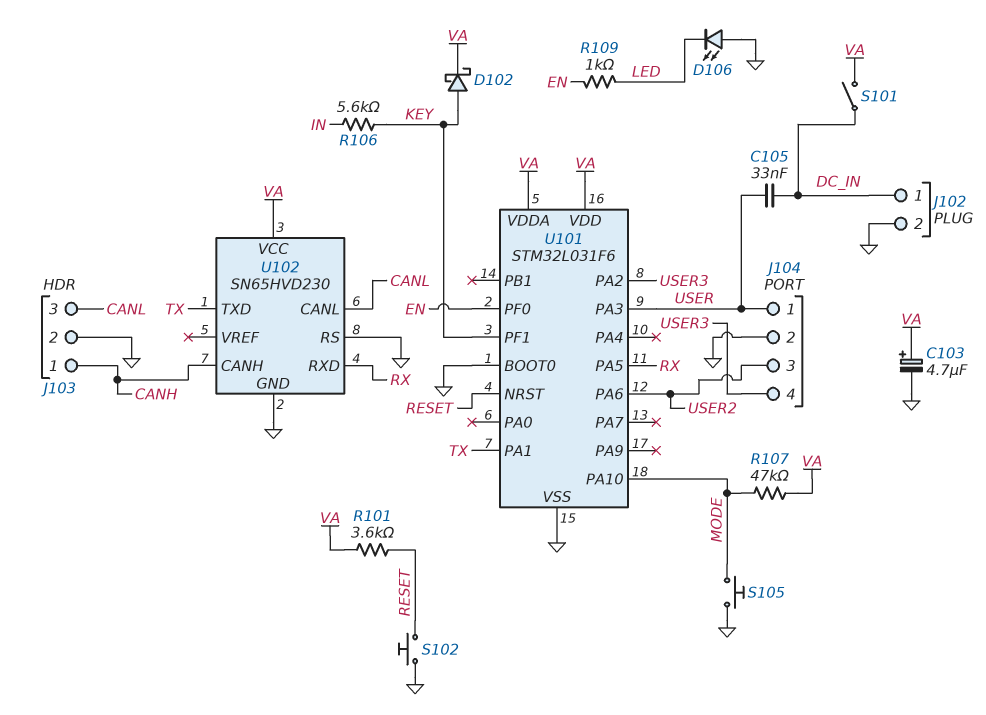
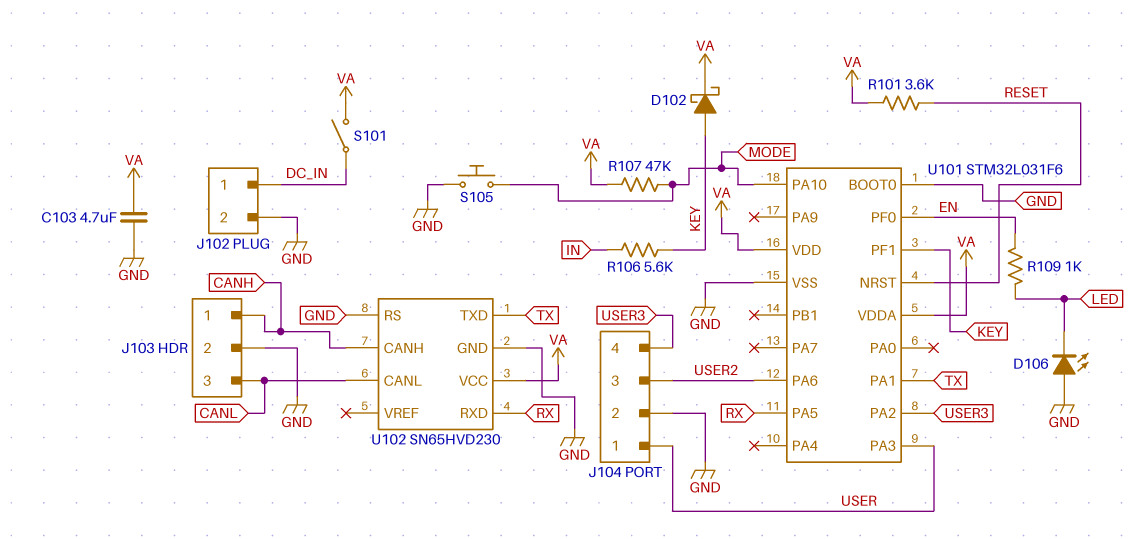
C103: 4.7uF (plus VA, minus GND) -> 4.7uF (GND, VA)
C105: 33nF (DC_IN, USER) -> none
S102: button (GND, RESET) -> none

